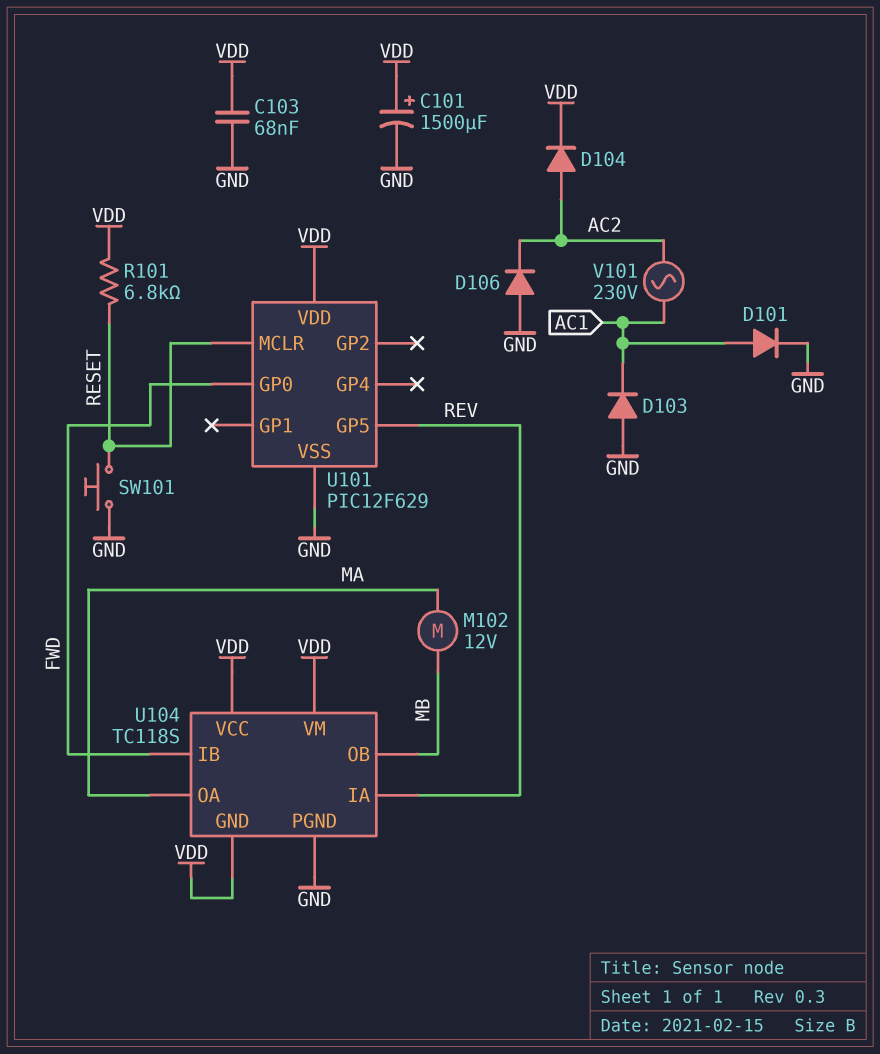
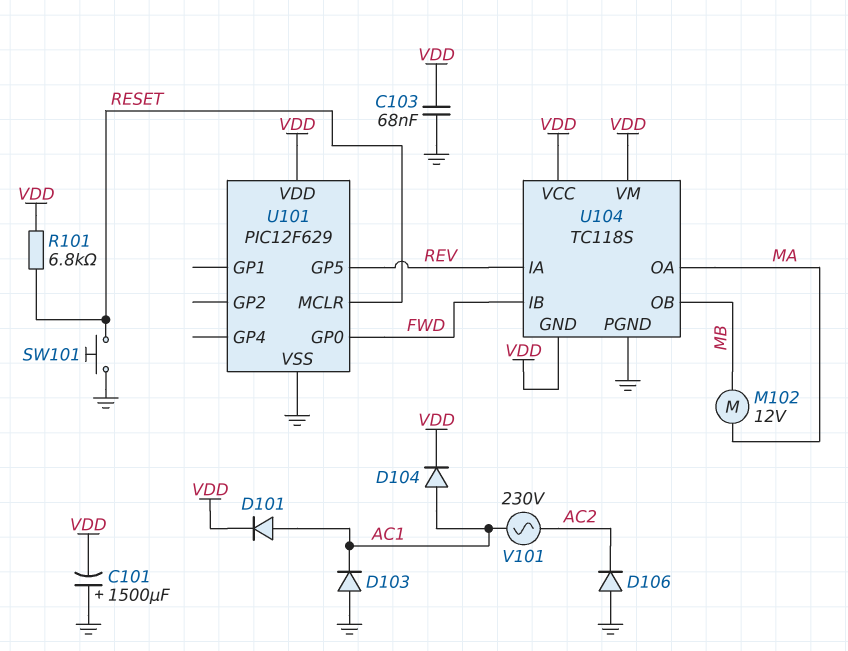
C101: 1500uF (plus VDD, minus GND) -> 1500uF (plus GND, minus VDD)
D101: diode (A AC1, K GND) -> diode (A AC1, K VDD)
D104: diode (A AC2, K VDD) -> diode (A AC1, K VDD)

